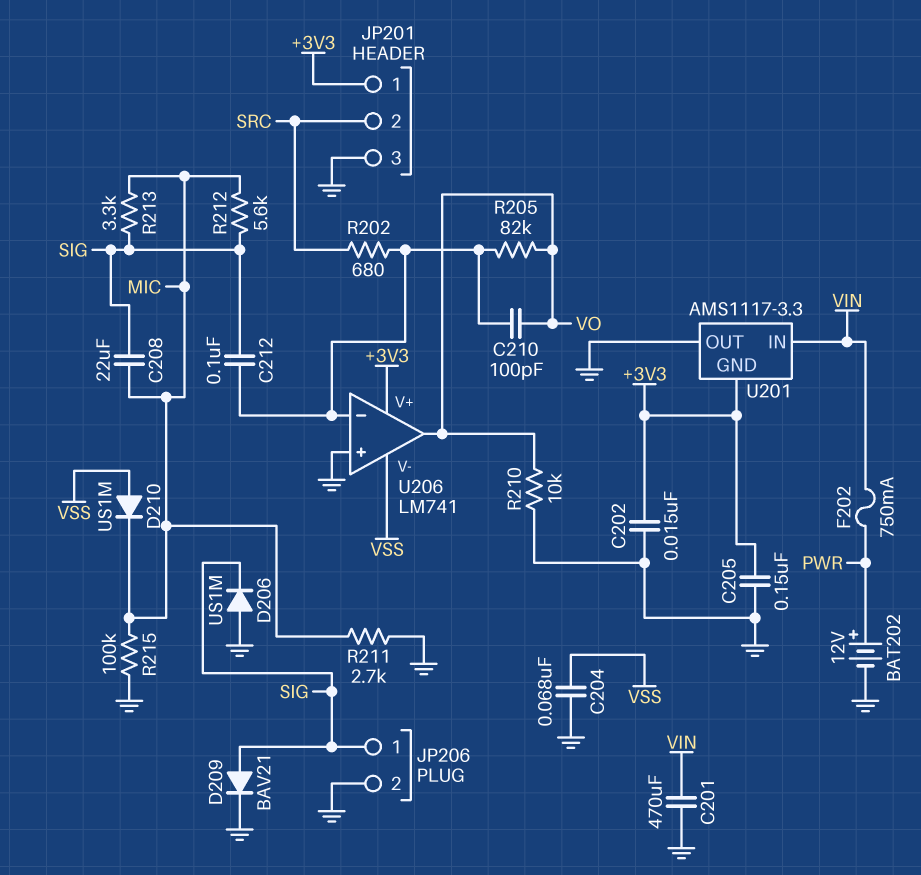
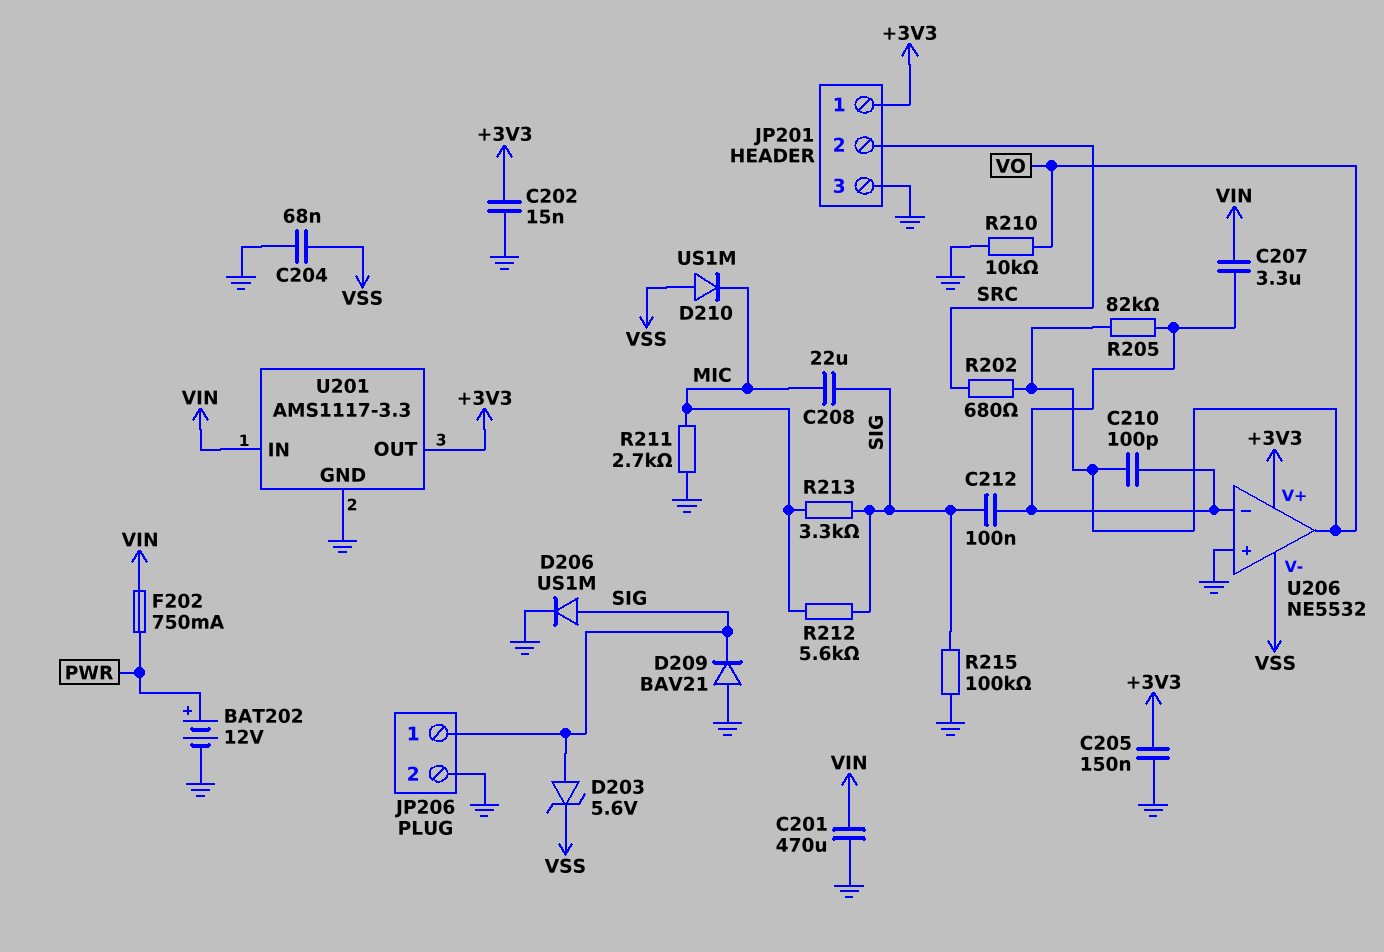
C207: none -> 3.3uF (U206/in-, VIN)
D203: none -> zener 5.6V (A SIG, K VSS)
D206: diode US1M (A GND, K SIG) -> diode US1M (A SIG, K GND)
D209: diode BAV21 (A SIG, K GND) -> diode BAV21 (A GND, K SIG)
R202: 680 (SRC, U206/in-) -> 680 (SRC, VO)
R215: 100k (GND, MIC) -> 100k (GND, SIG)
U201 pin GND: +3V3 -> GND
U201 pin OUT: GND -> +3V3
U206: LM741 -> NE5532

